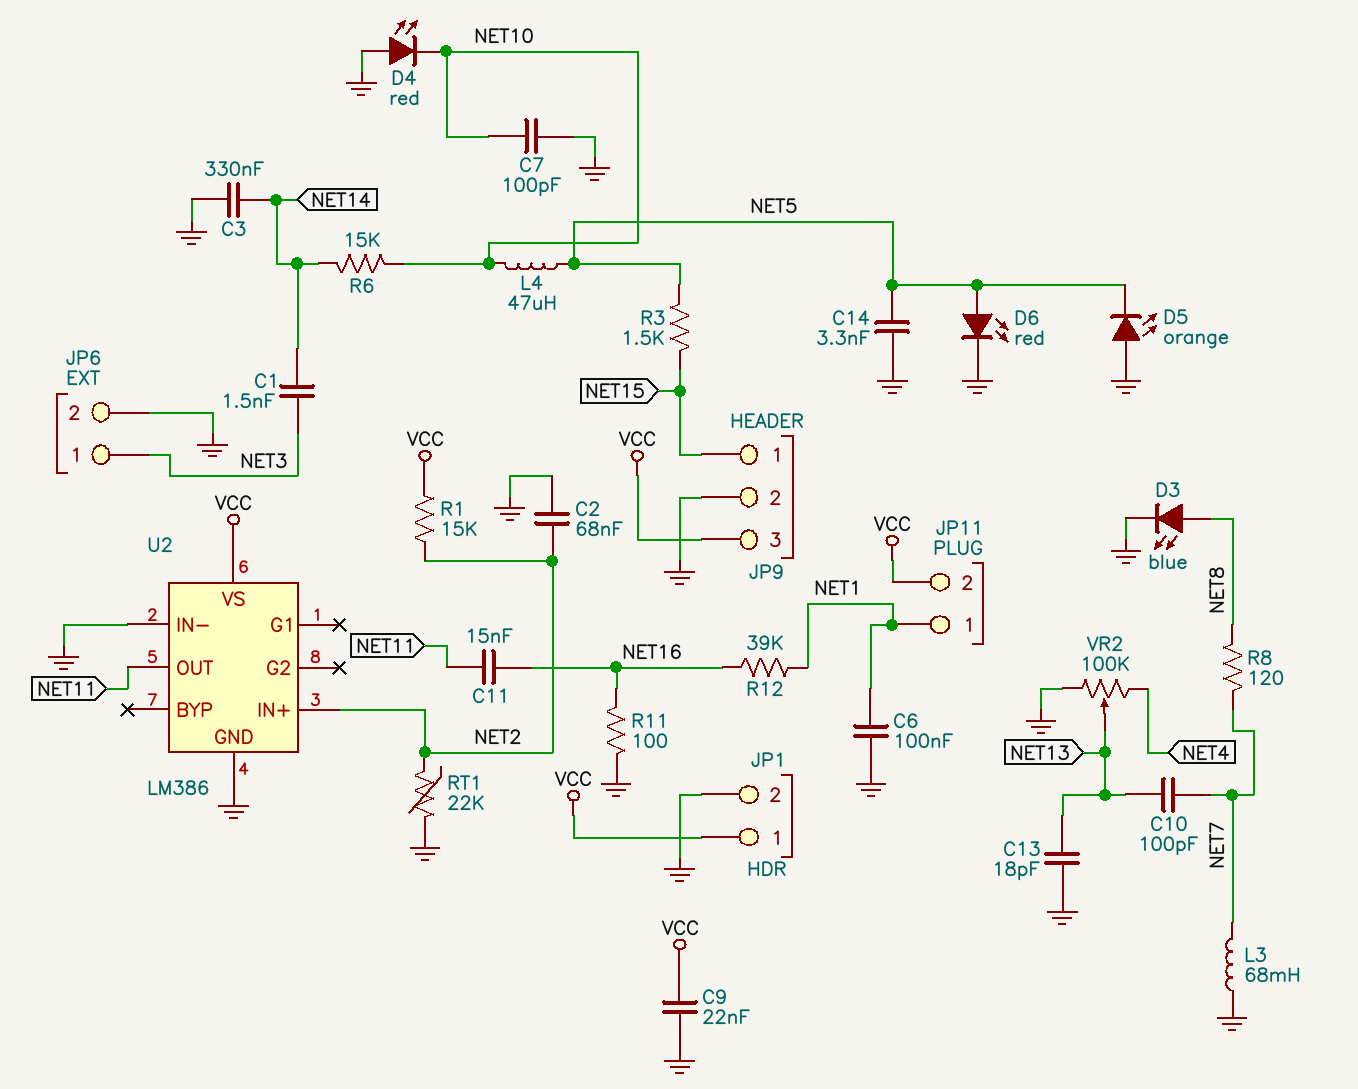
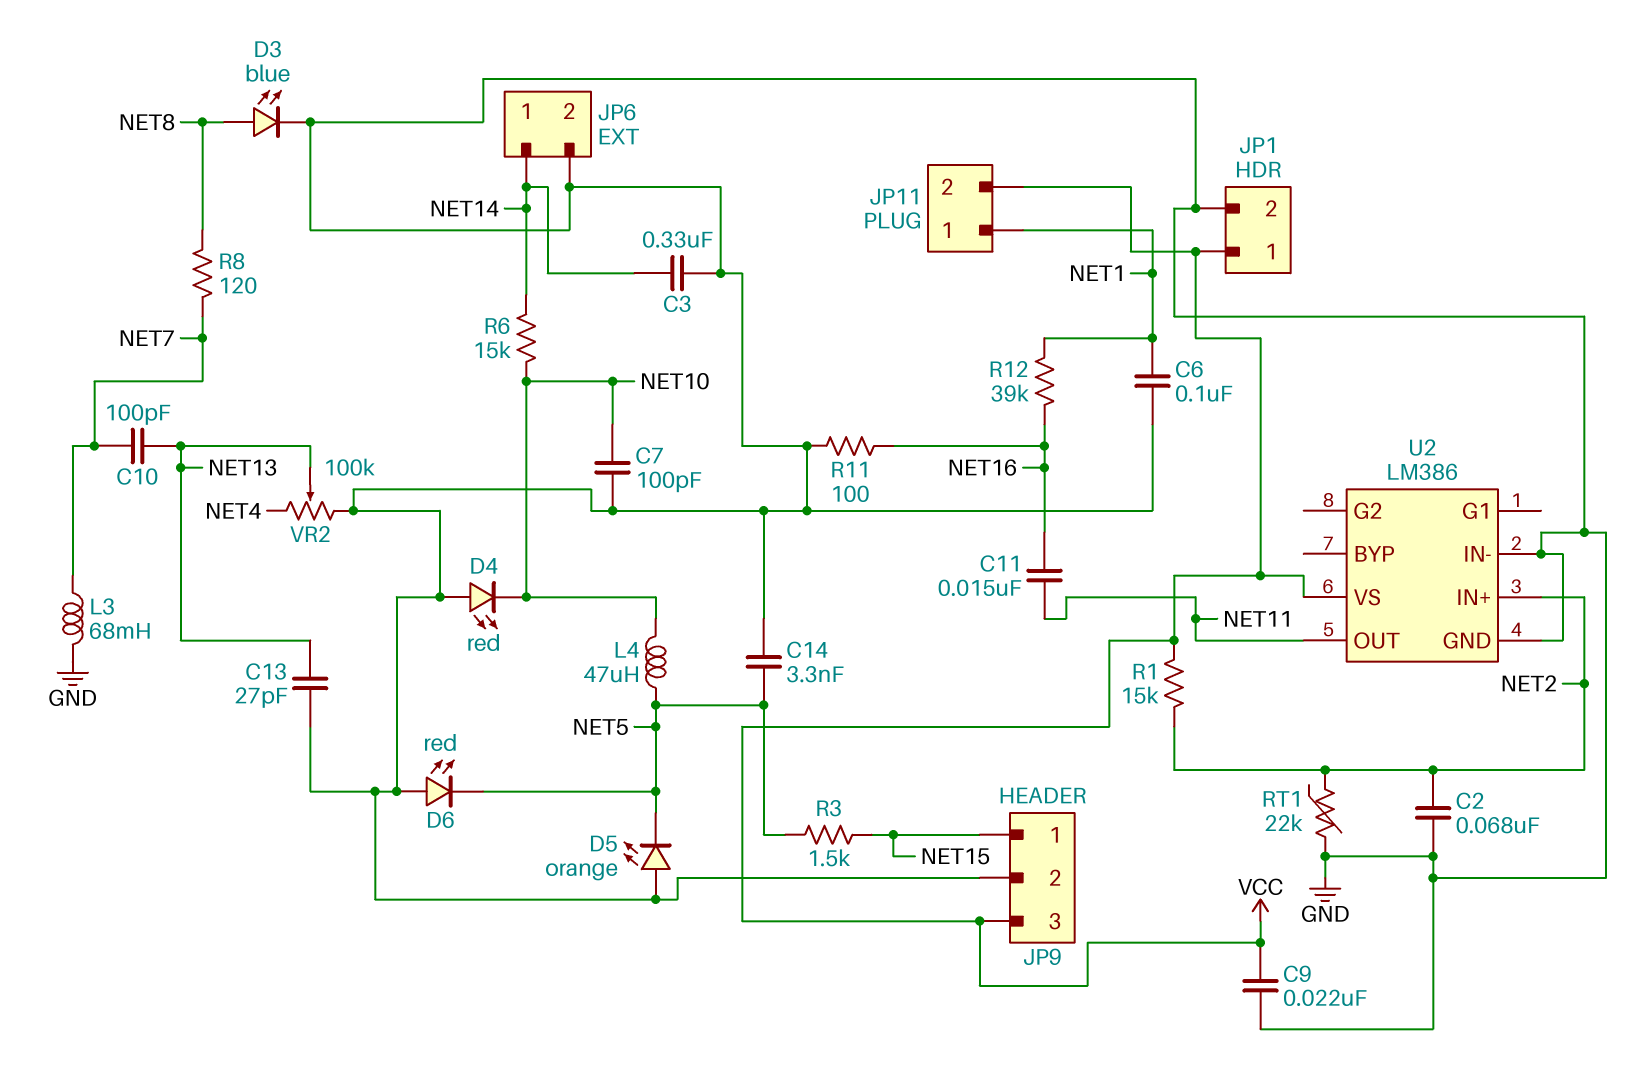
C1: 1.5nF (NET3, NET14) -> none
C13: 18pF (GND, NET13) -> 27pF (GND, NET13)
D6: LED red (A NET5, K GND) -> LED red (A GND, K NET5)
JP6 pin 1: NET3 -> NET14

